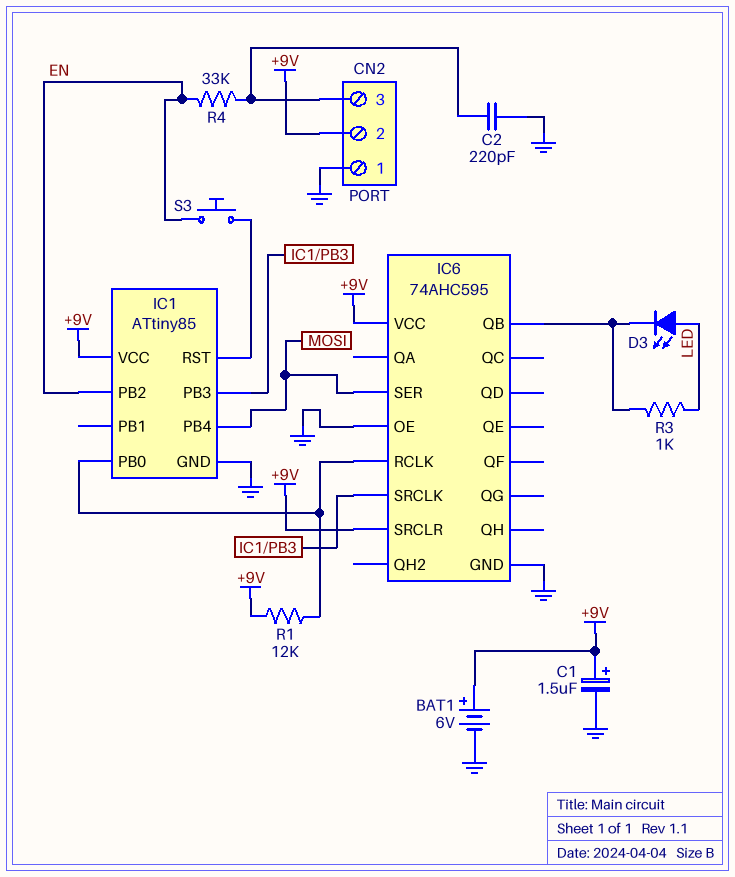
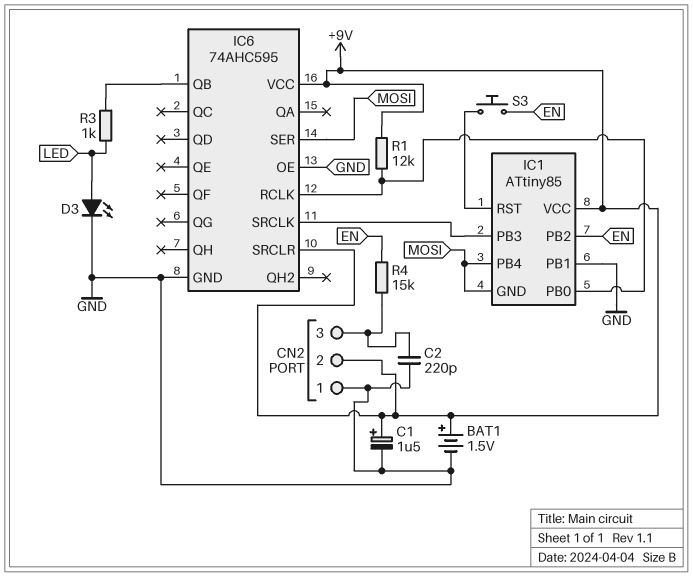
BAT1: 6V (plus +9V, minus GND) -> 1.5V (plus +9V, minus GND)
D3: LED (A LED, K IC6/QB) -> LED (A LED, K GND)
IC1 pin GND: GND -> MOSI
IC1 pin PB1: none -> GND
R4: 33k (CN2/3, EN) -> 15k (CN2/3, EN)

